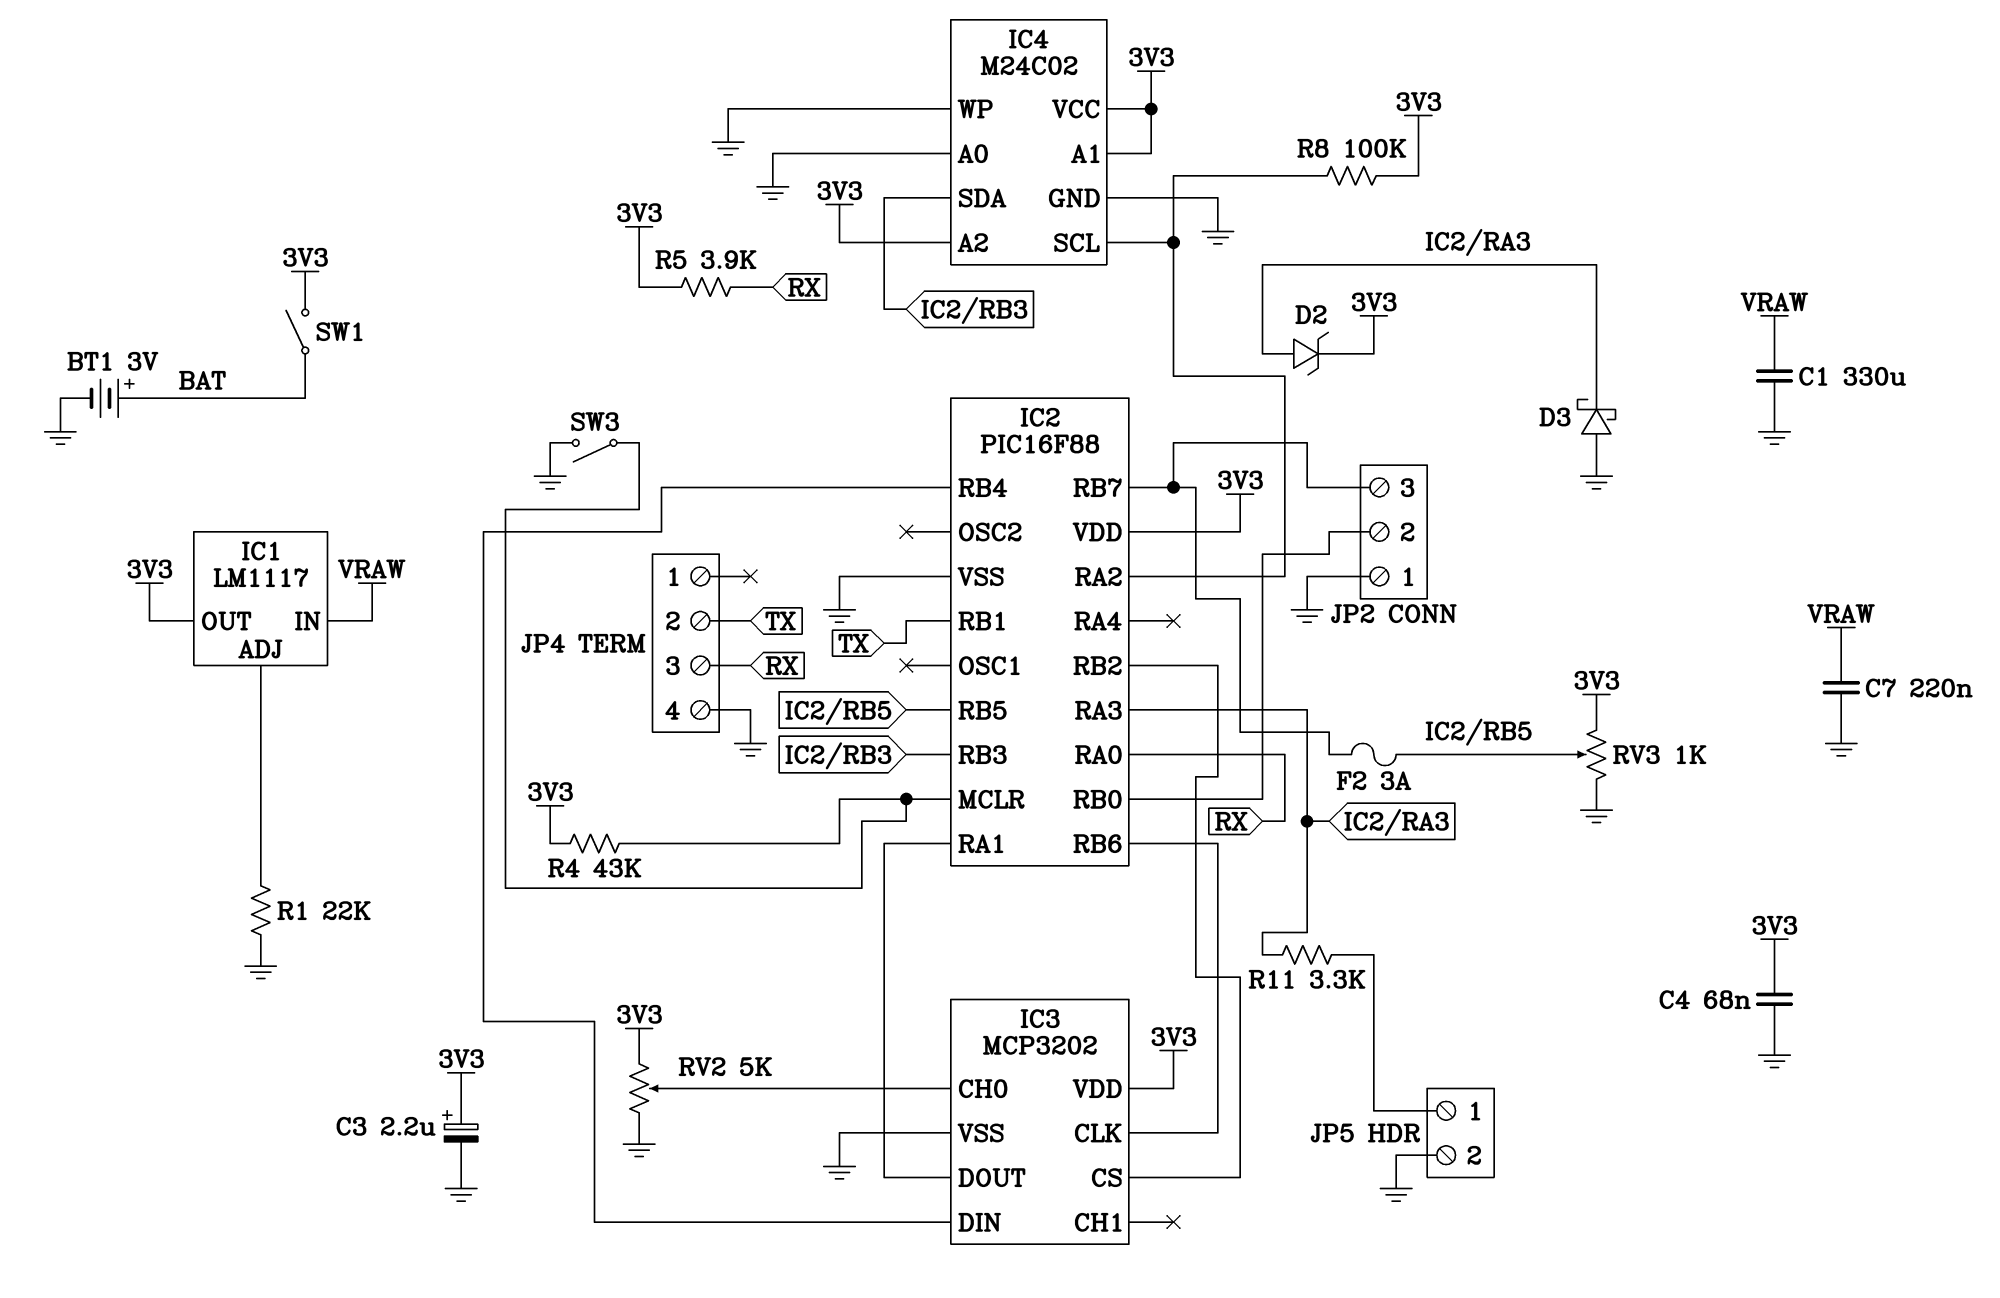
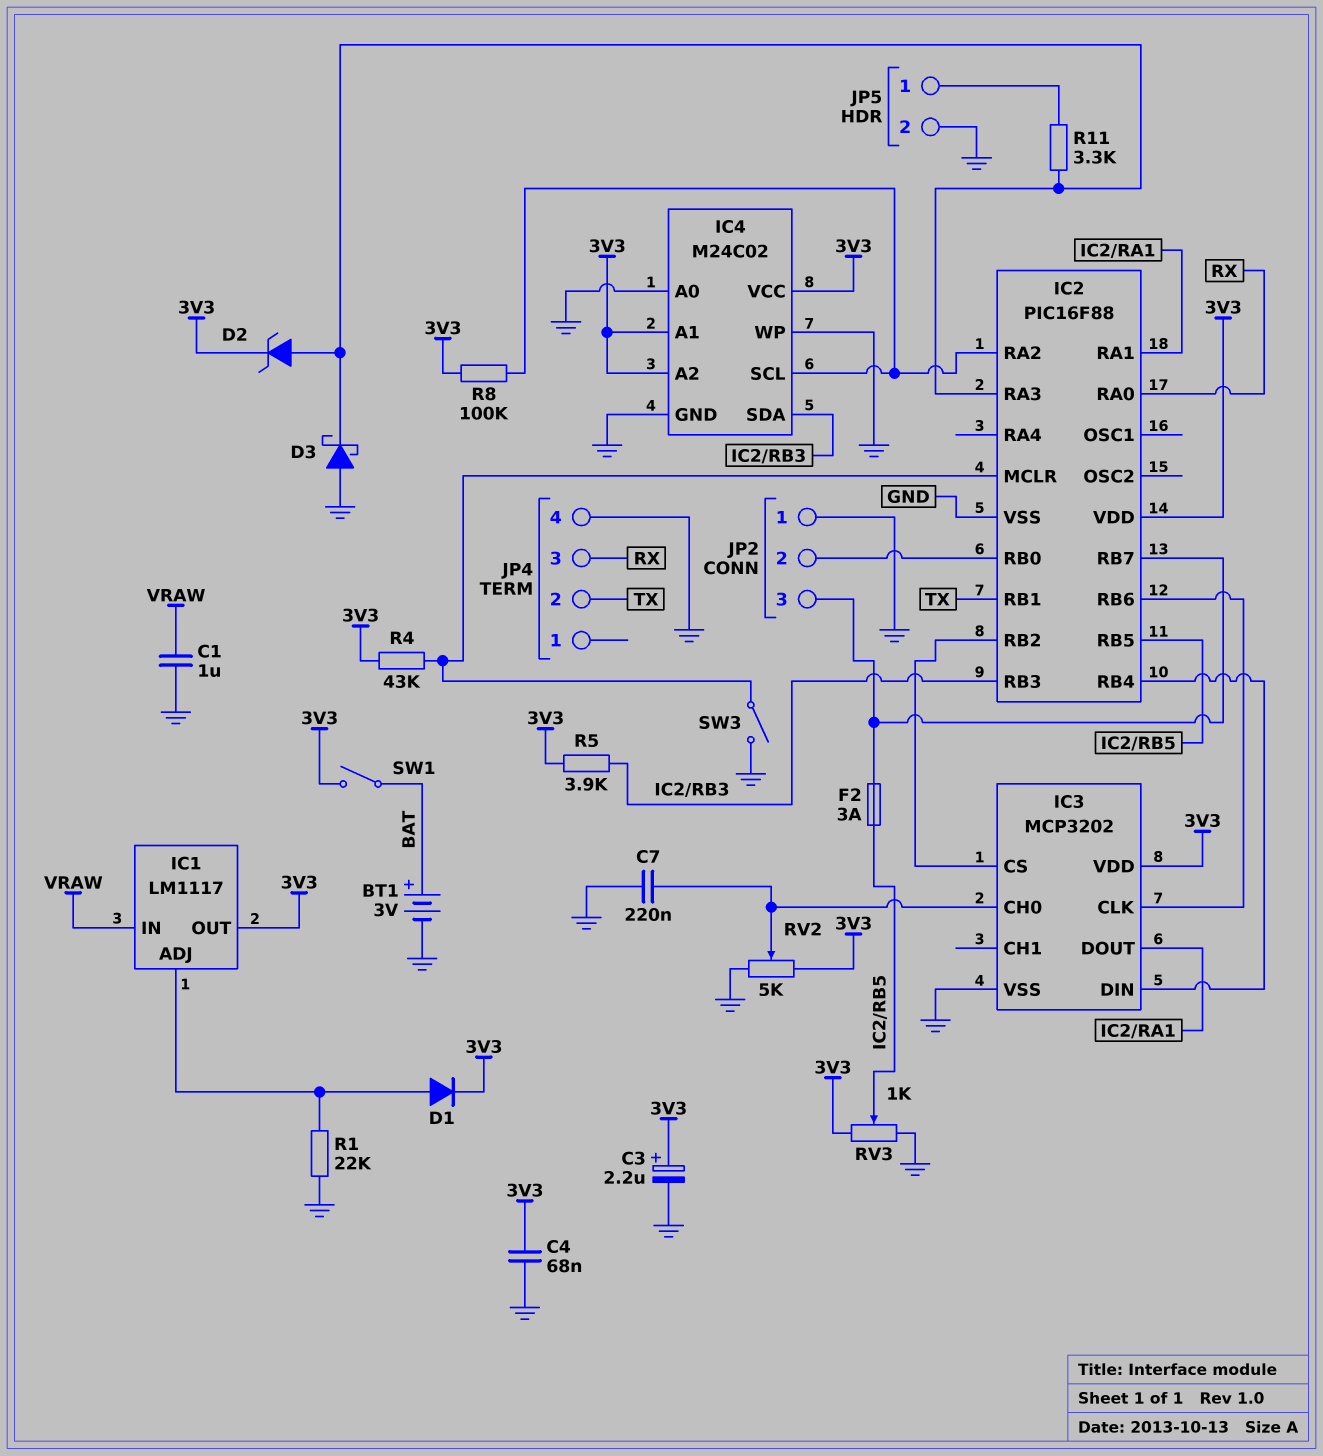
C1: 330uF (GND, VRAW) -> 1uF (GND, VRAW)
C7: 220nF (GND, VRAW) -> 220nF (GND, IC3/CH0)
D1: none -> diode (A IC1/ADJ, K 3V3)
R5: 3.9k (3V3, RX) -> 3.9k (3V3, IC2/RB3)

